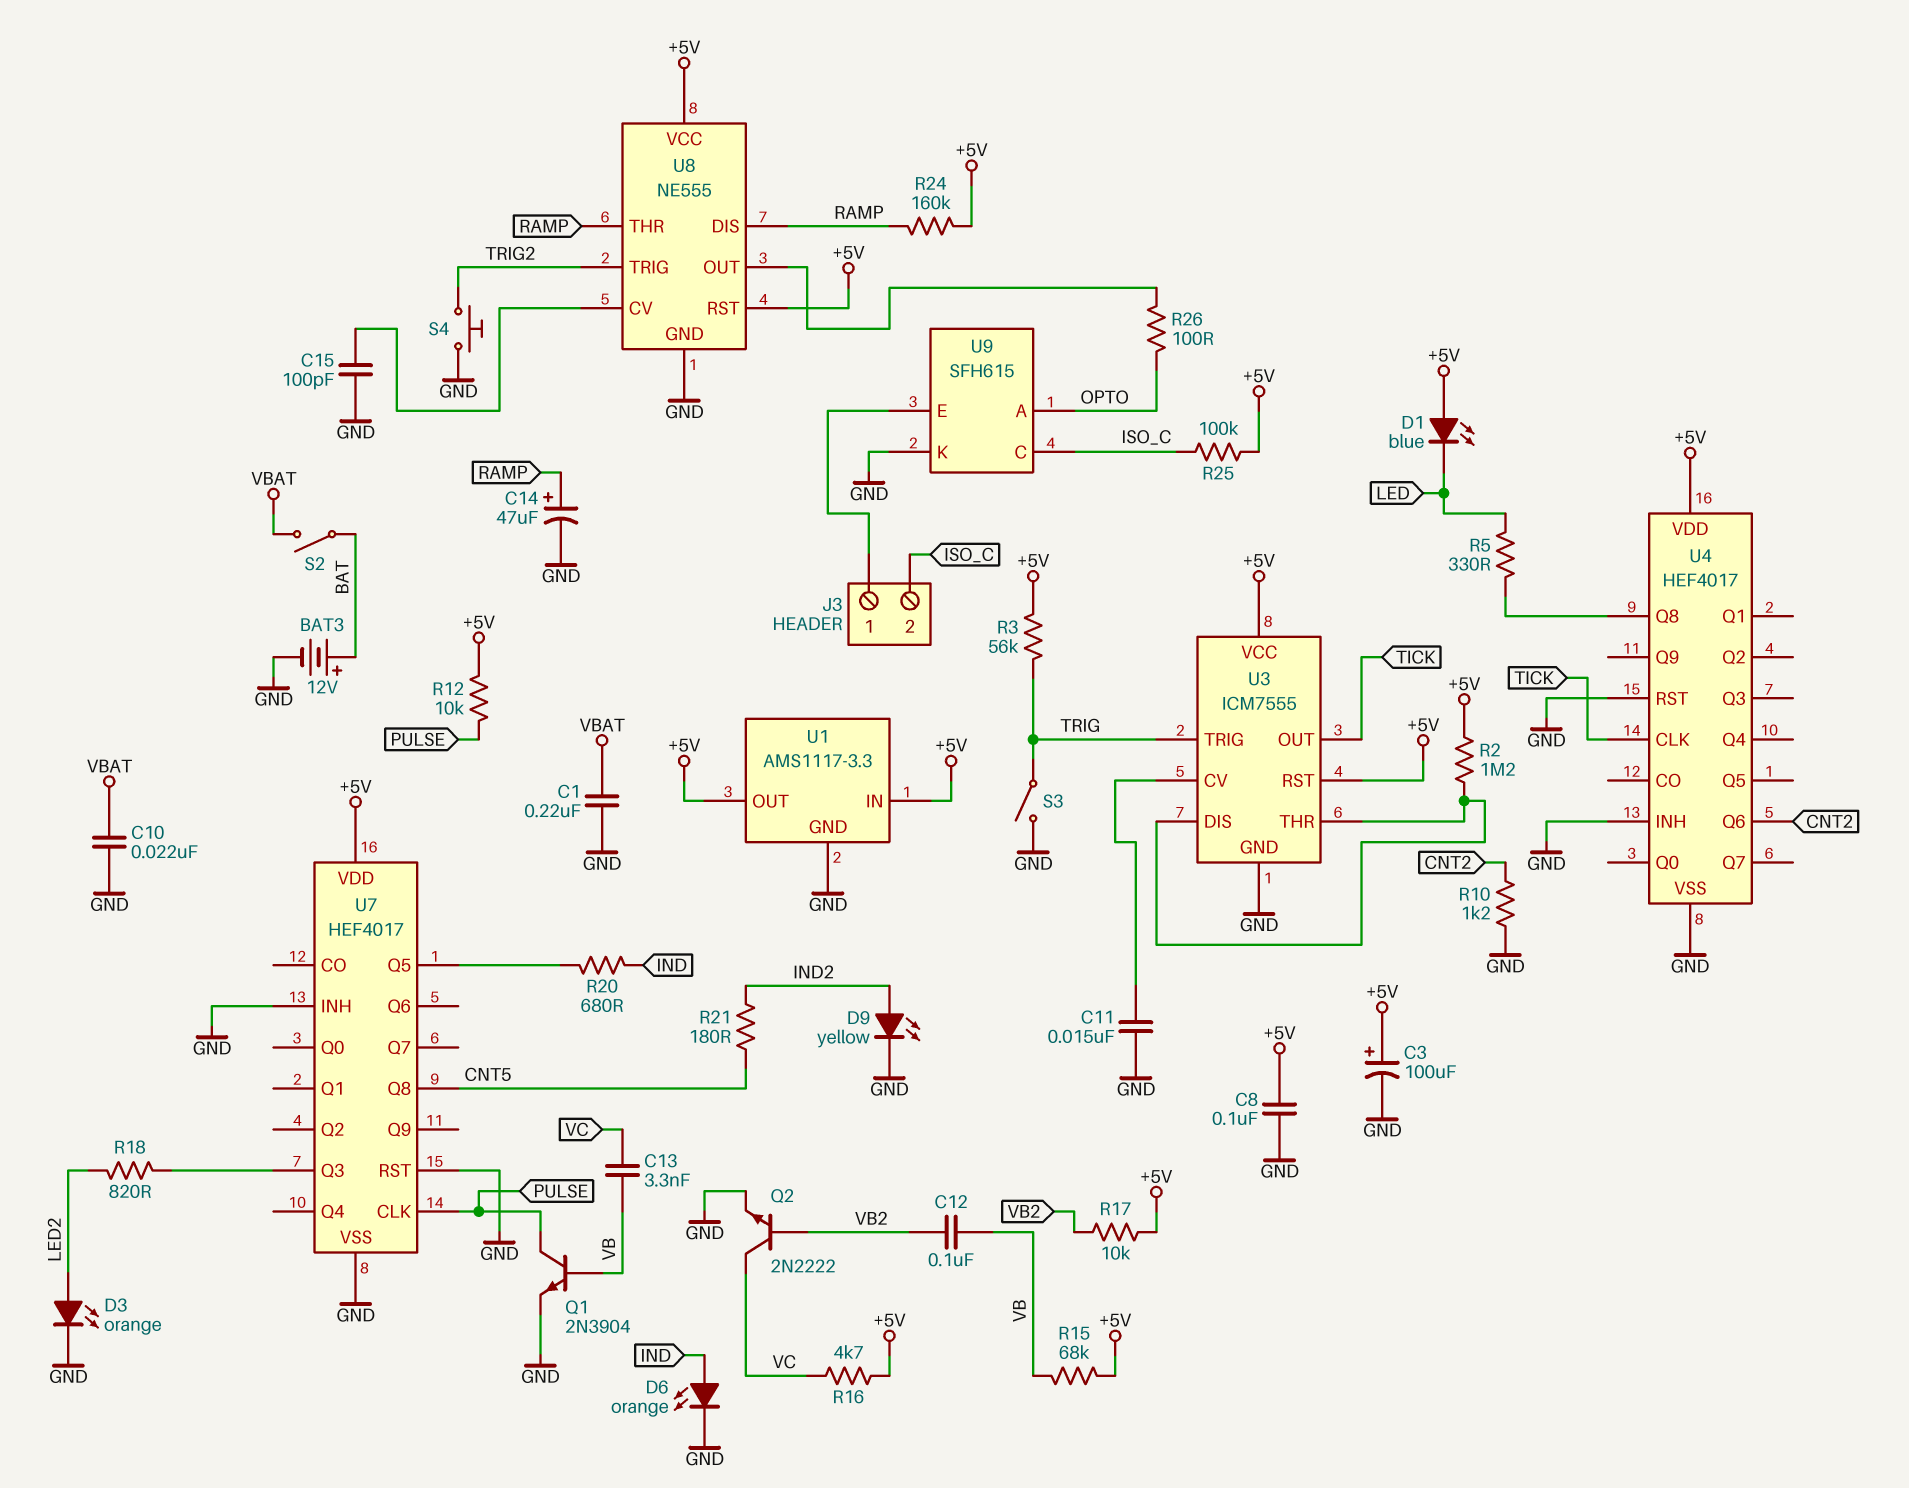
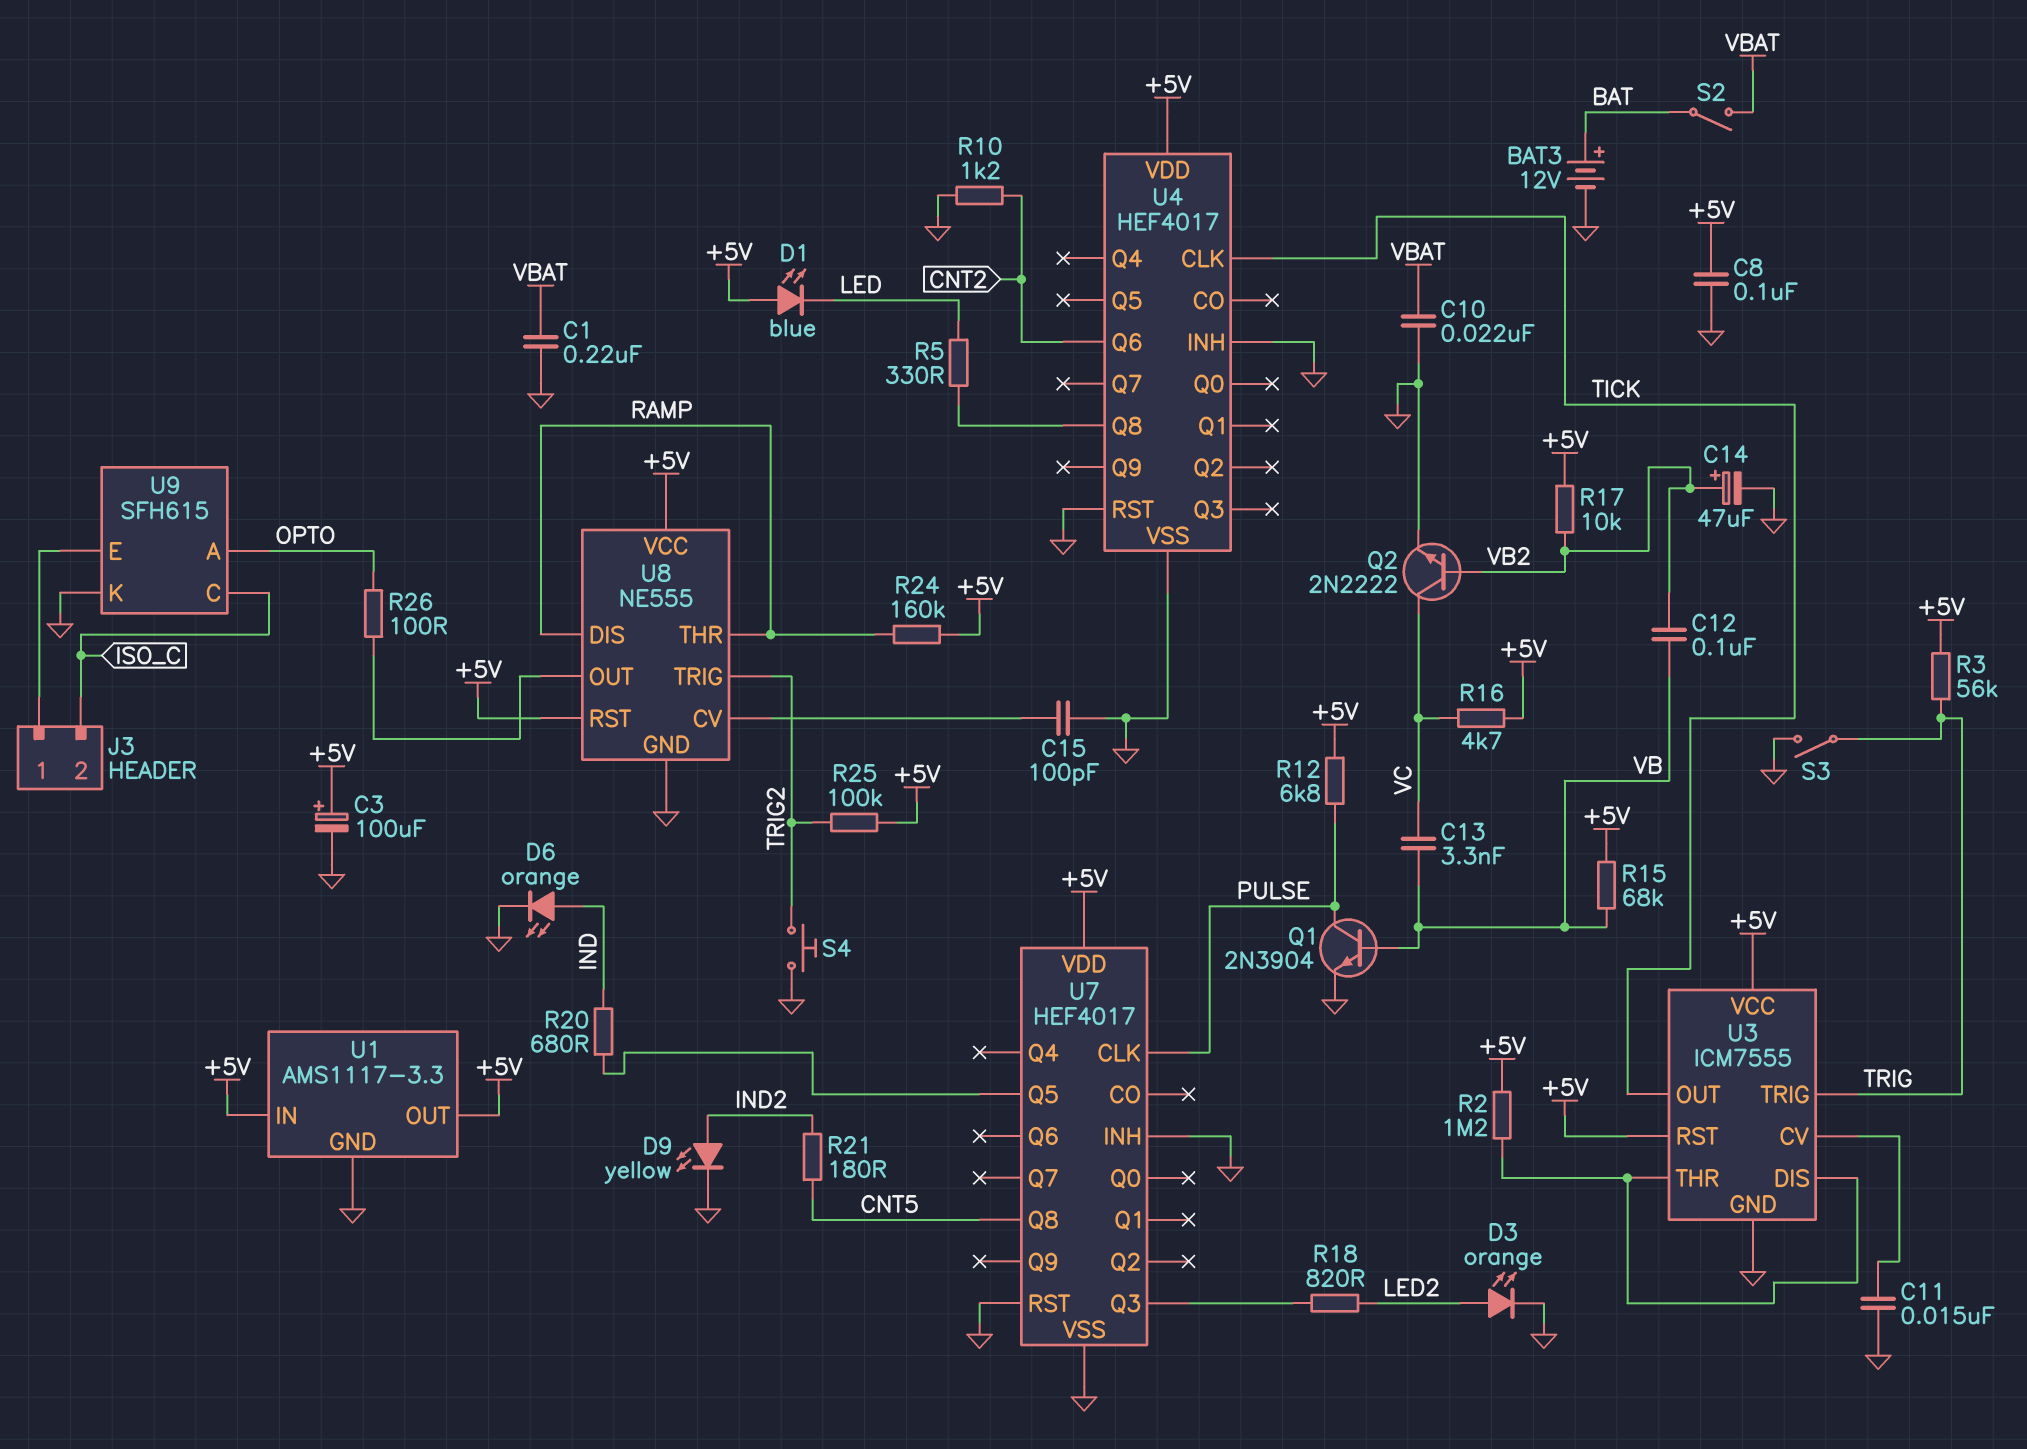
C14: 47uF (plus RAMP, minus GND) -> 47uF (plus VB2, minus GND)
R12: 10k (+5V, PULSE) -> 6.8k (+5V, PULSE)
R25: 100k (+5V, ISO_C) -> 100k (+5V, TRIG2)

